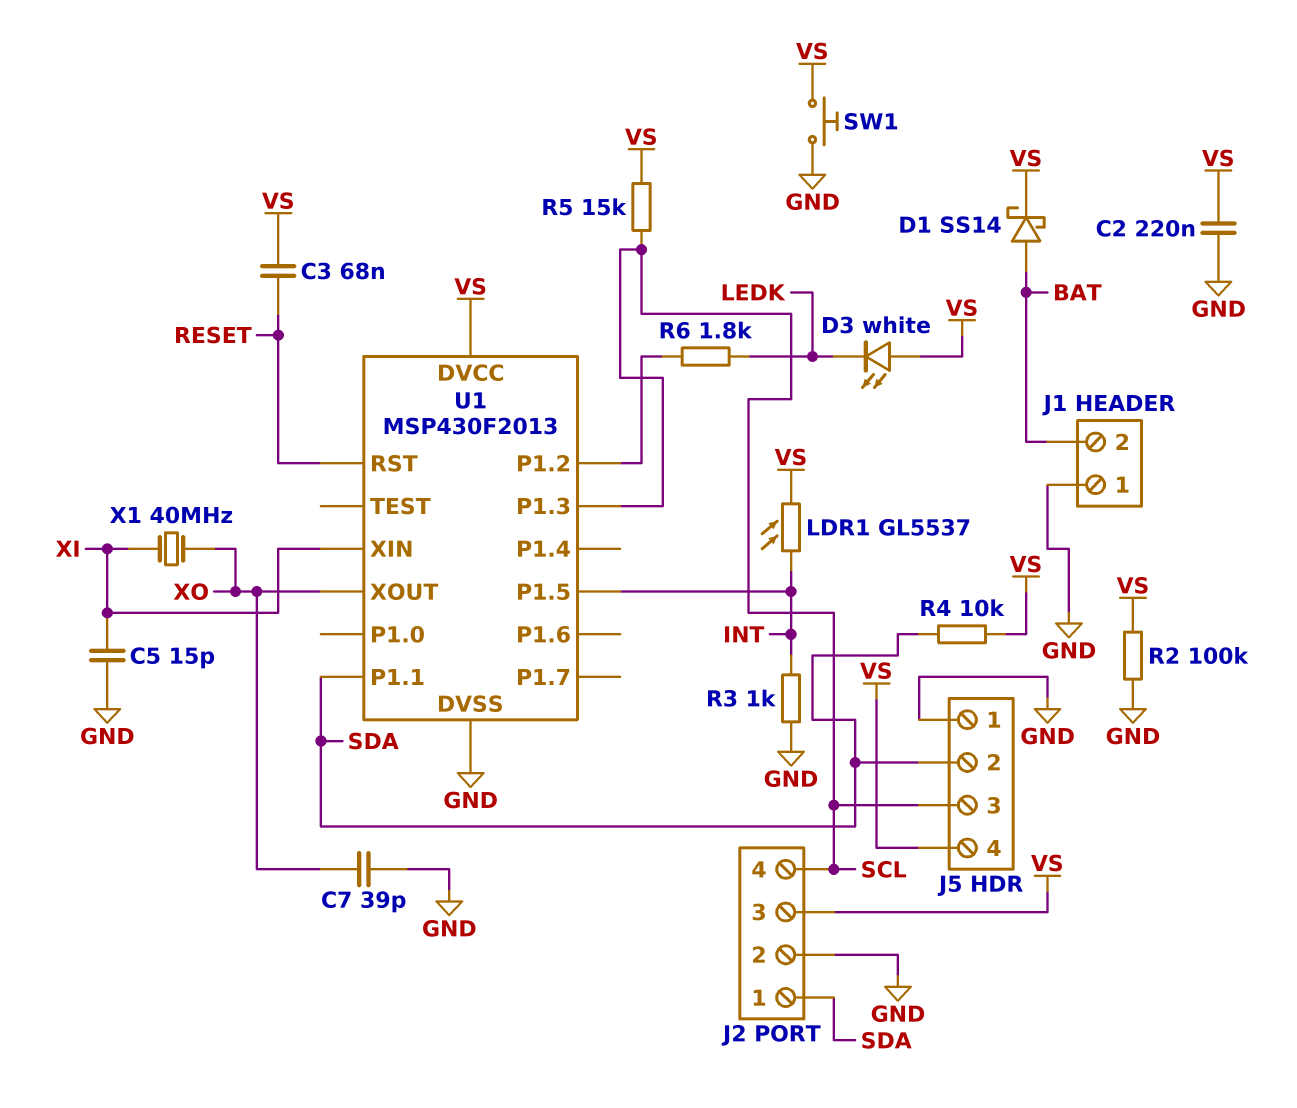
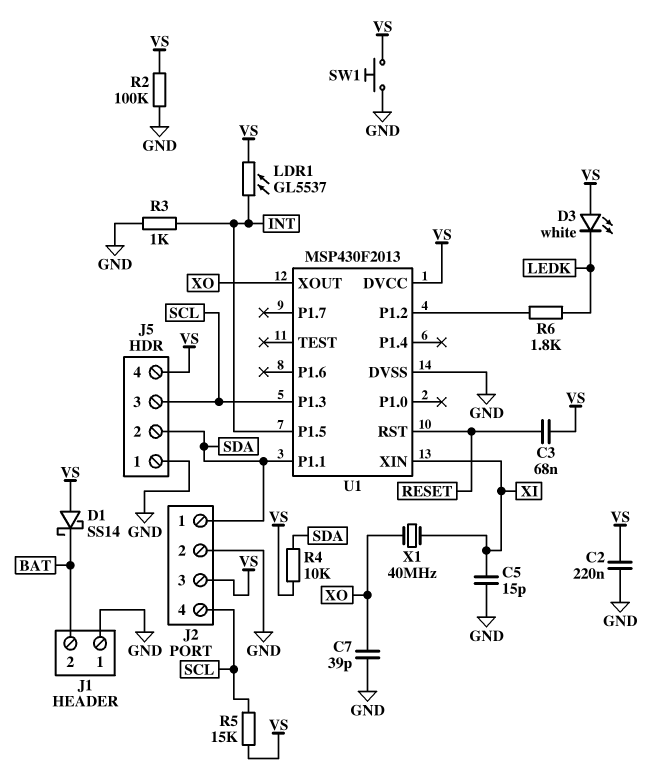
D1: schottky SS14 (A BAT, K VS) -> schottky SS14 (A VS, K BAT)

